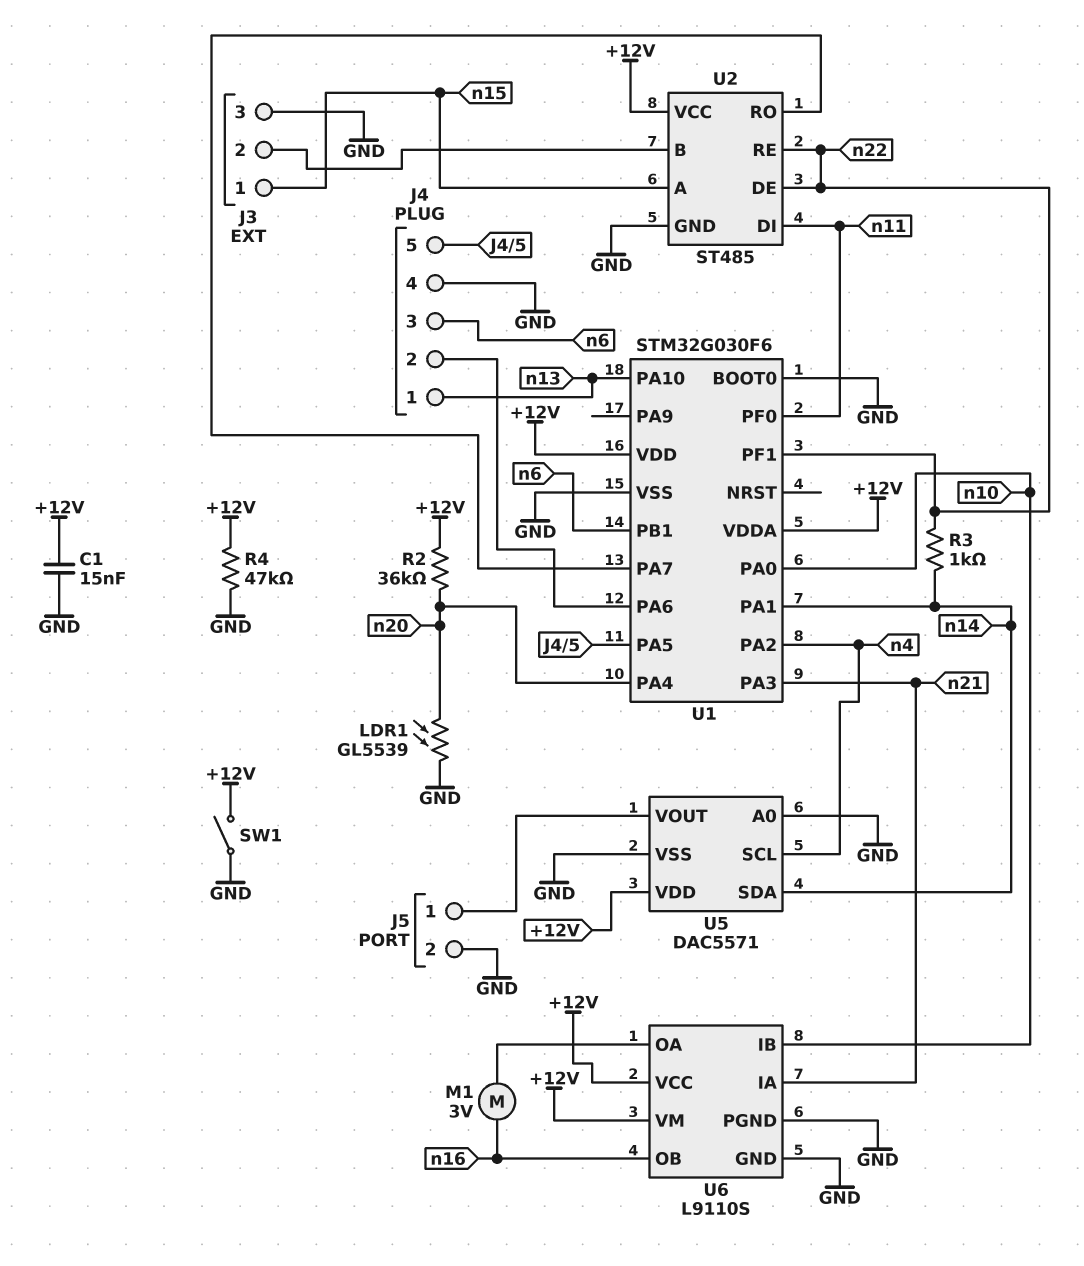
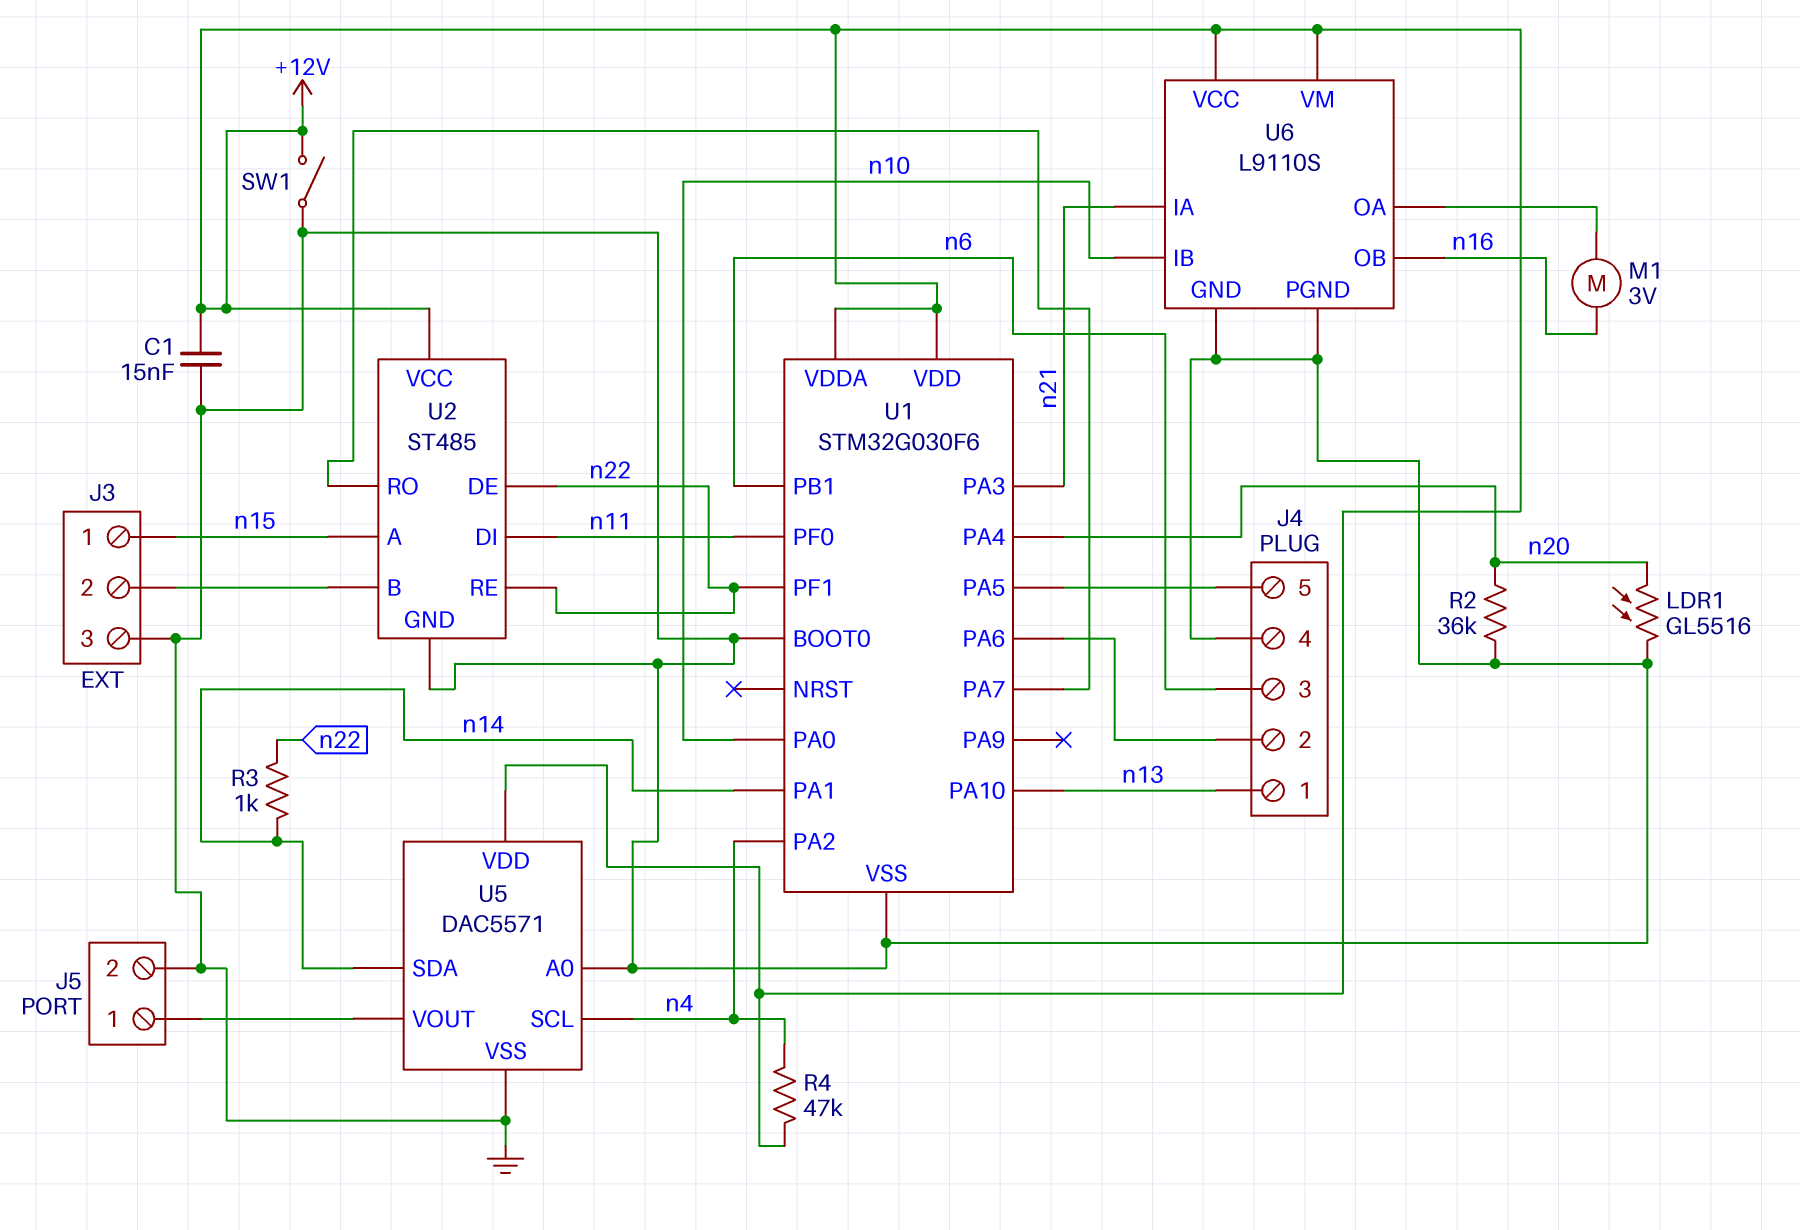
LDR1: GL5539 (GND, n20) -> GL5516 (GND, n20)
R2: 36k (+12V, n20) -> 36k (GND, n20)
R4: 47k (+12V, GND) -> 47k (+12V, n4)

